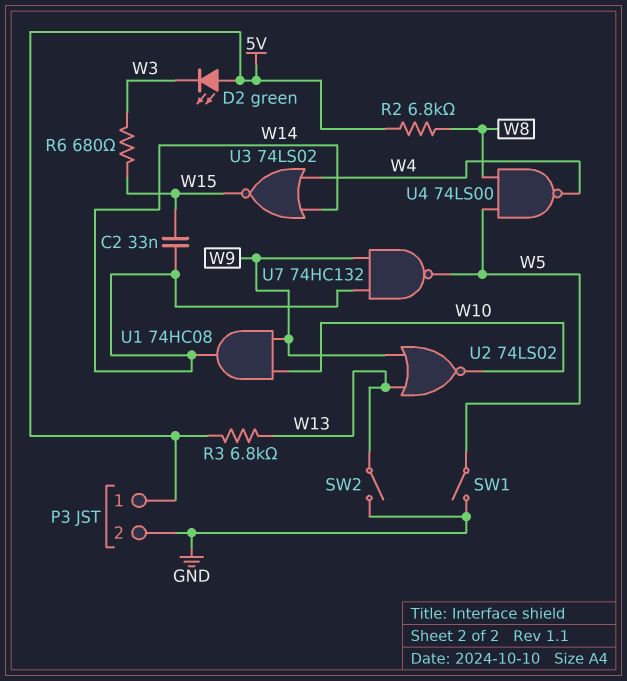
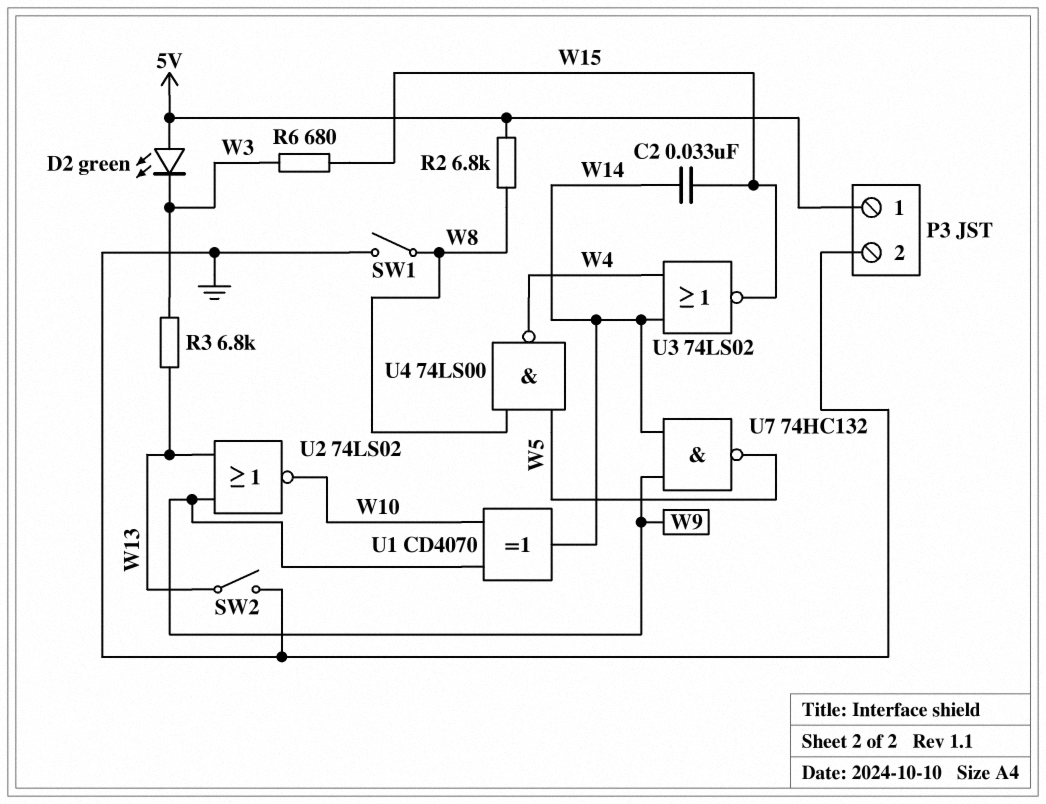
R3: 6.8k (5V, W13) -> 6.8k (W3, W13)
SW1: switch (GND, W5) -> switch (GND, W8)
U1: AND 74HC08 (in W9, in W10, out W14) -> XOR CD4070 (in W9, in W10, out W14)

